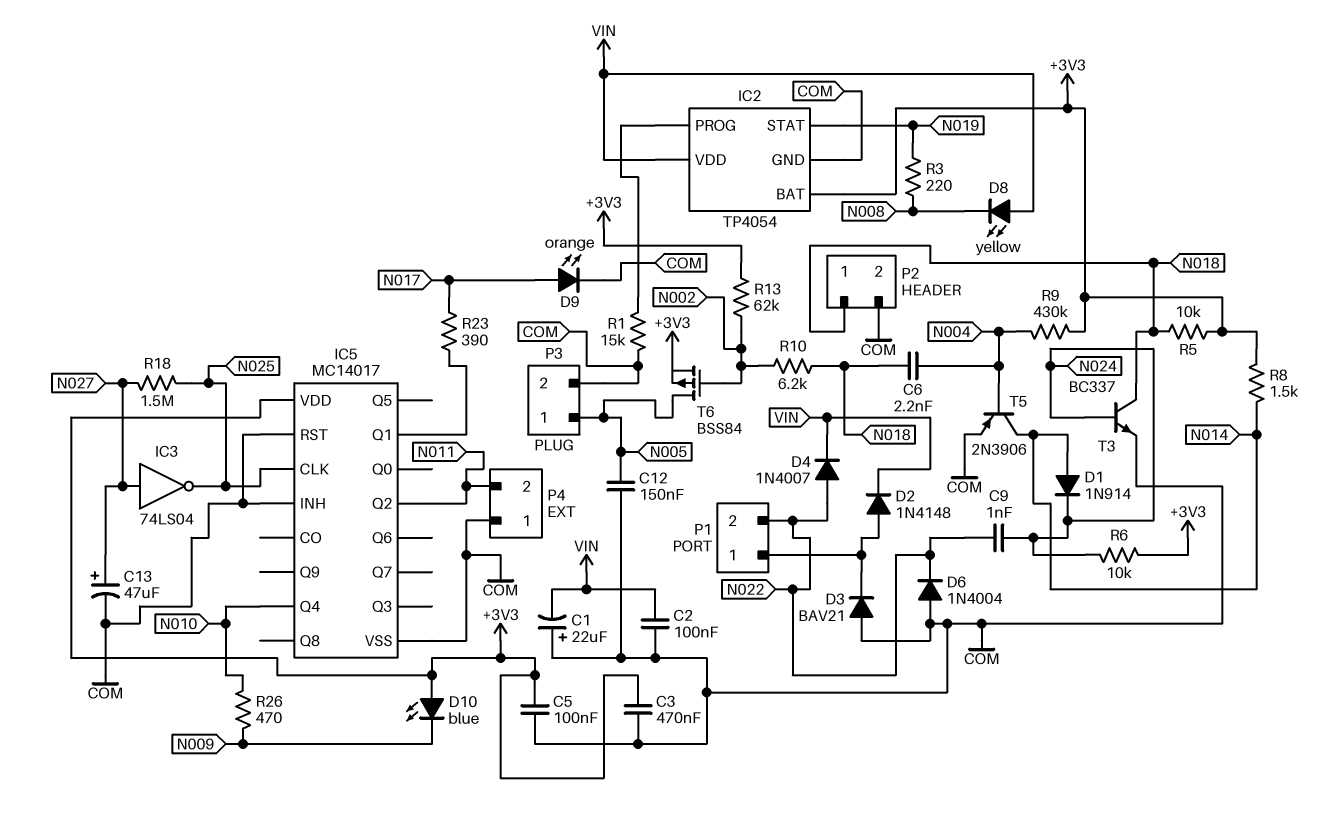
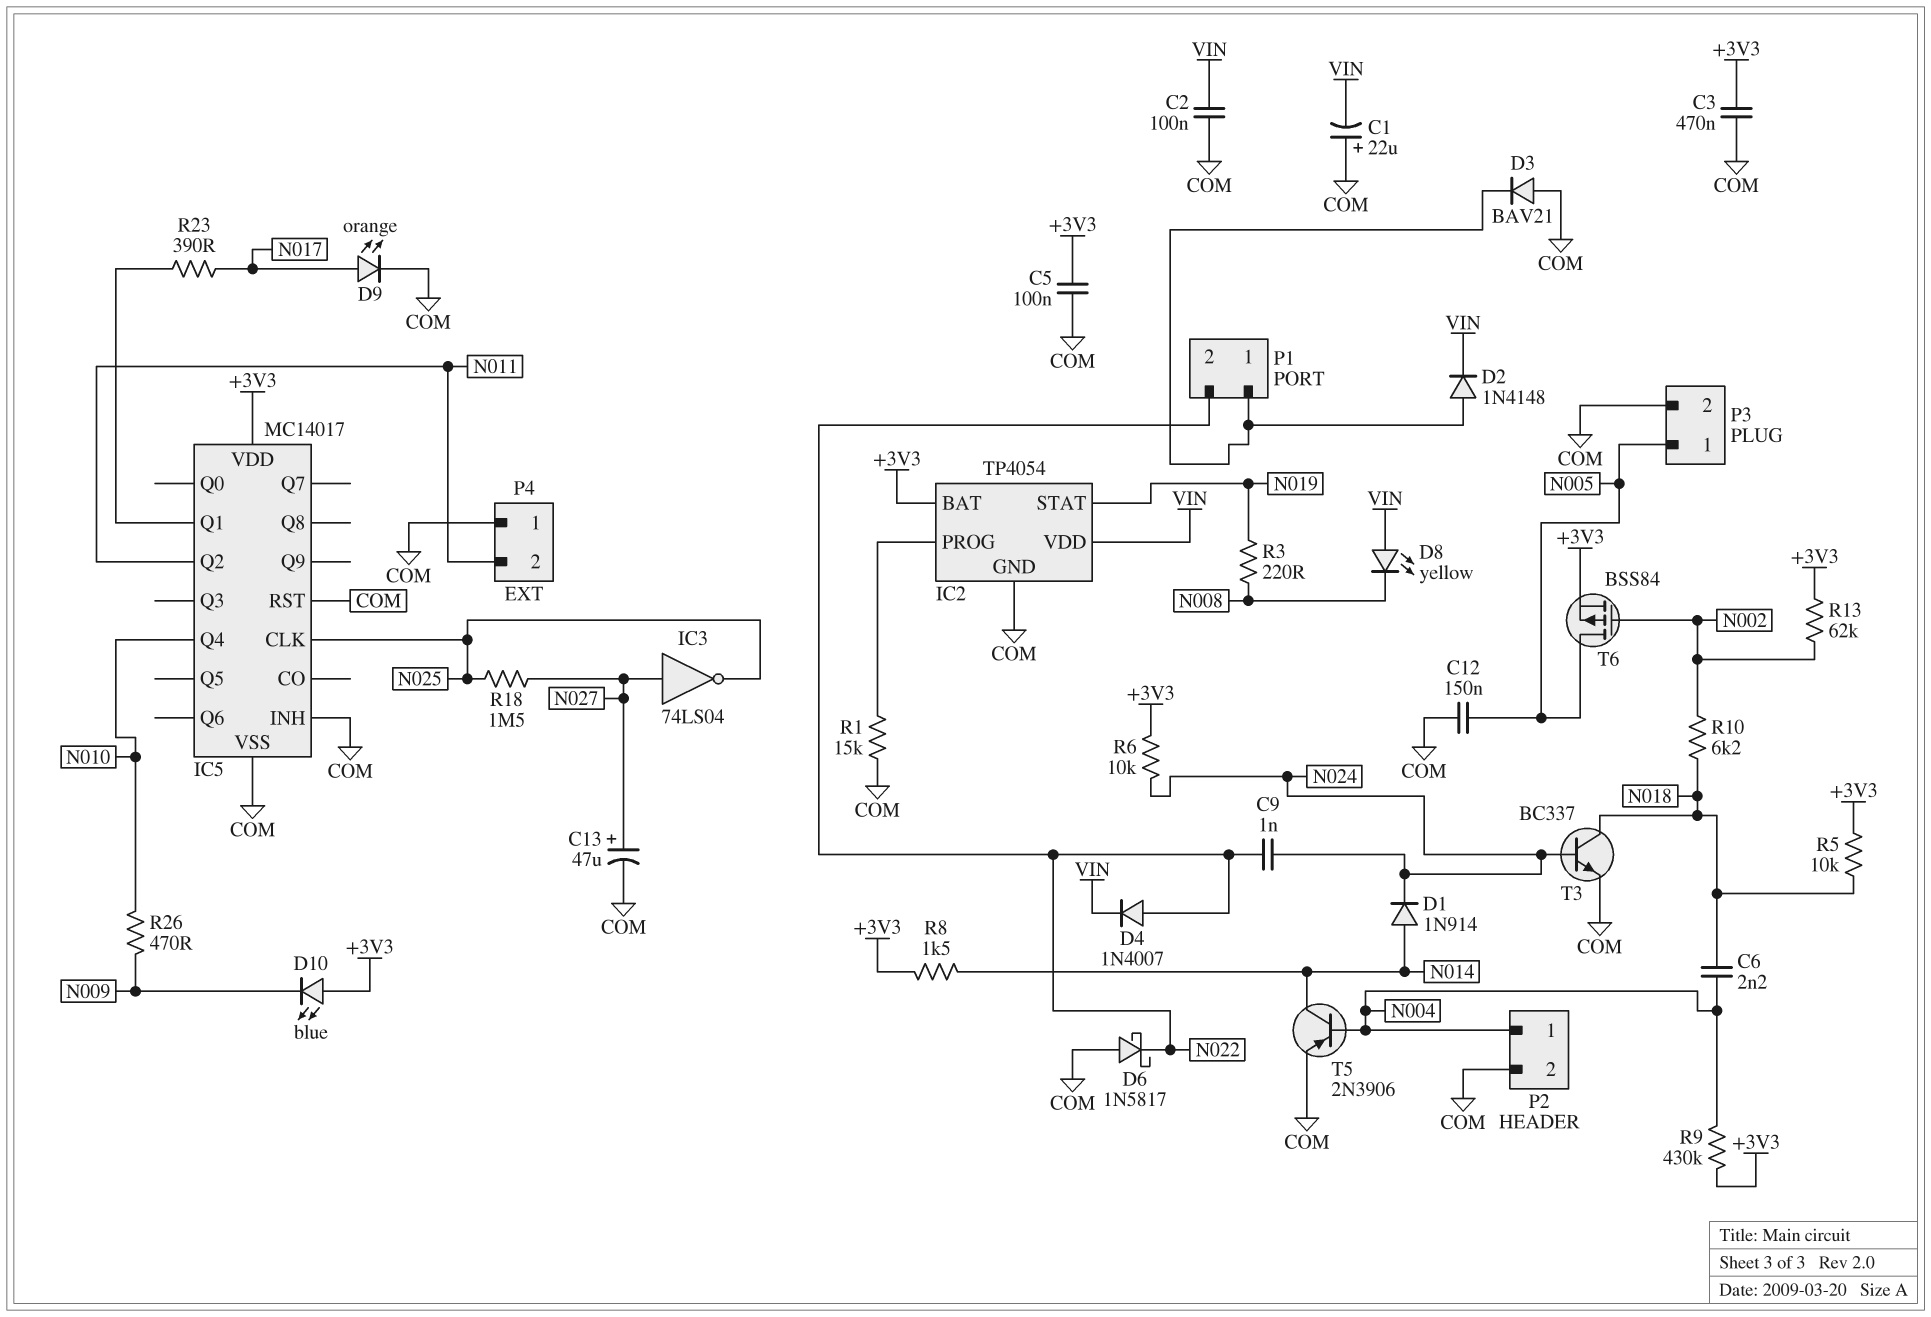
D6: diode 1N4004 (A COM, K N022) -> schottky 1N5817 (A COM, K N022)
P2 pin 1: N018 -> N004

